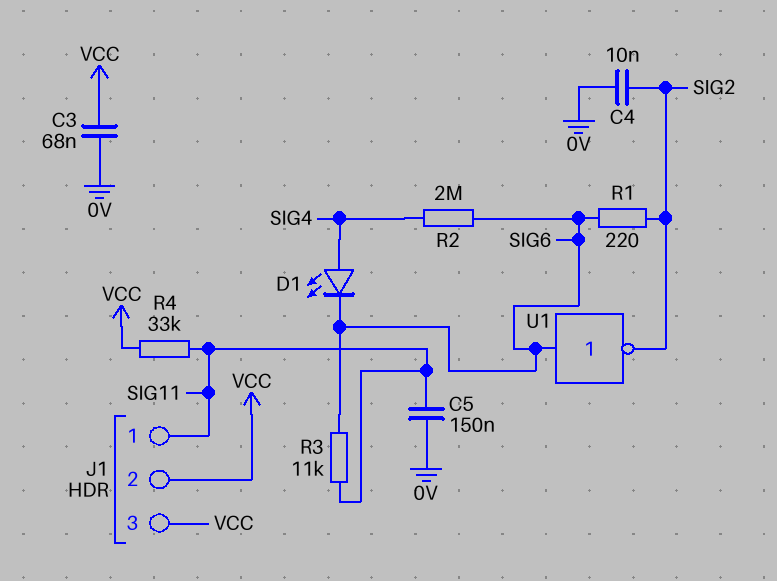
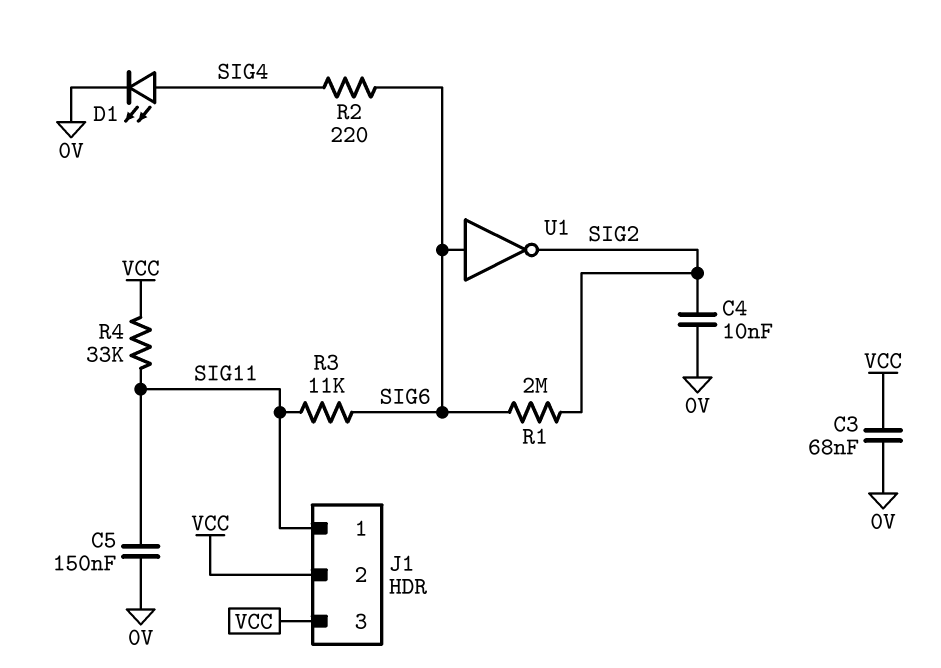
D1: LED (A SIG4, K SIG6) -> LED (A SIG4, K 0V)
R1: 220 (SIG2, SIG6) -> 2M (SIG2, SIG6)
R2: 2M (SIG4, SIG6) -> 220 (SIG4, SIG6)

